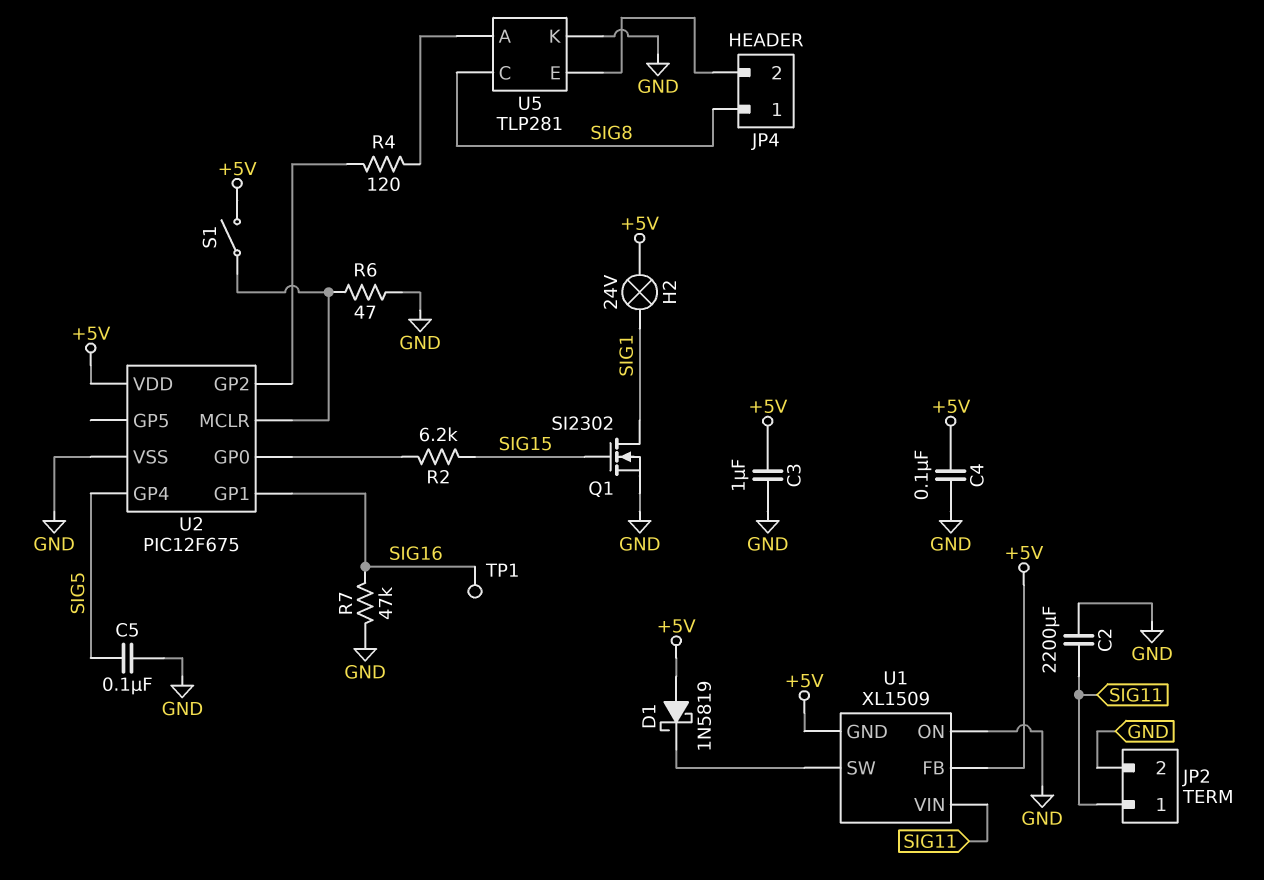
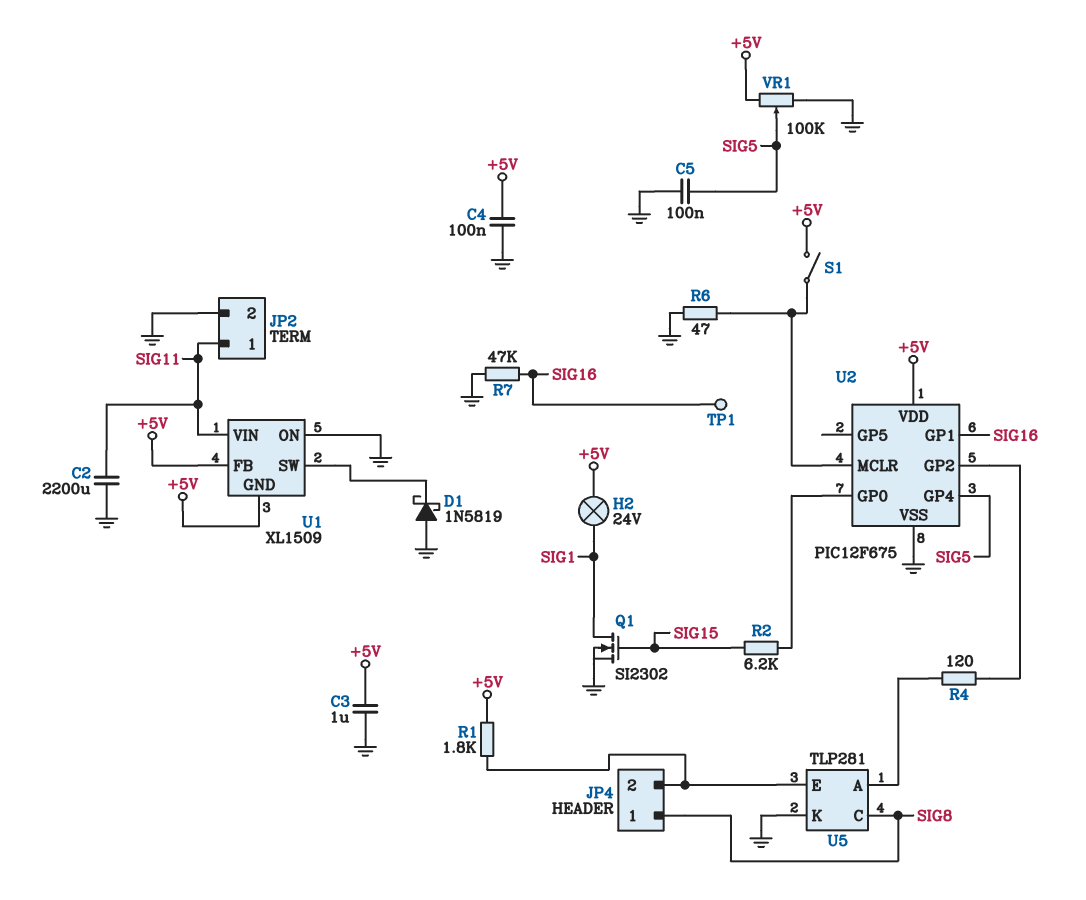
D1: schottky 1N5819 (A +5V, K U1/SW) -> schottky 1N5819 (A GND, K U1/SW)
R1: none -> 1.8k (+5V, JP4/2)
VR1: none -> 100k (+5V, GND, wiper SIG5)

